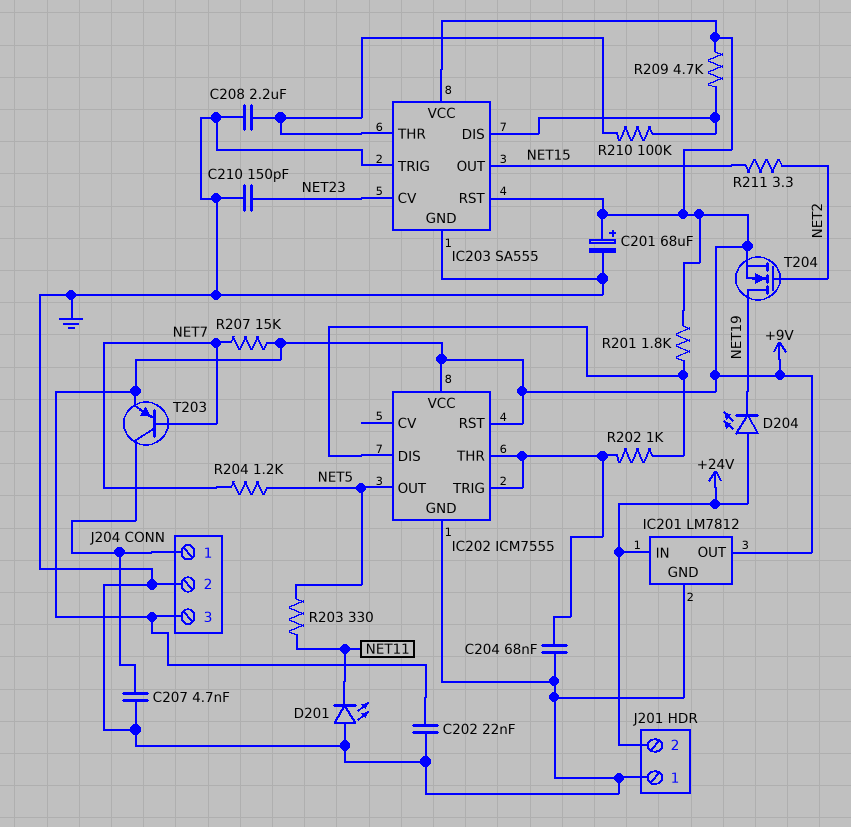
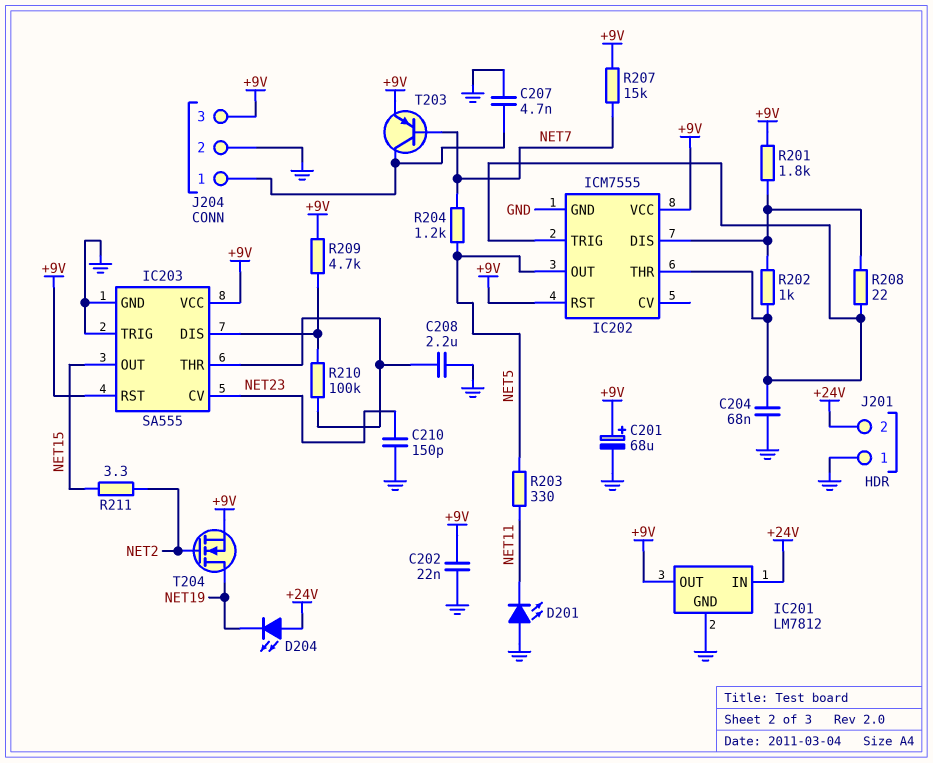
R208: none -> 22 (IC202/DIS, IC202/THR)

